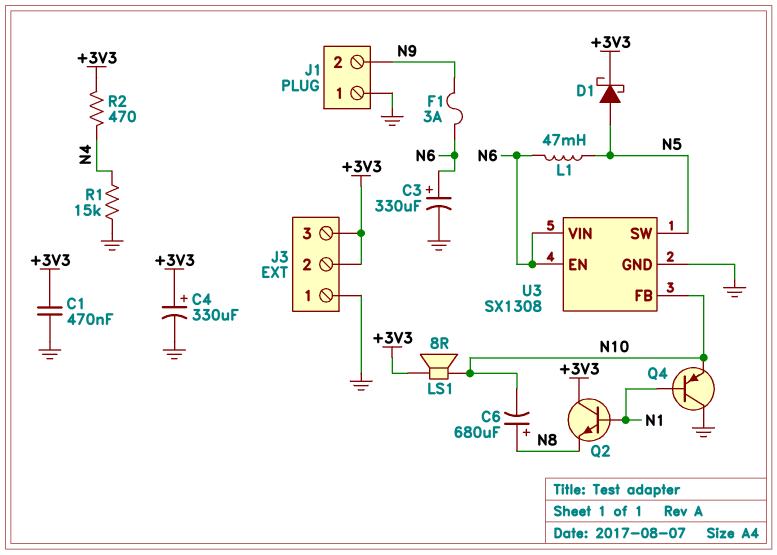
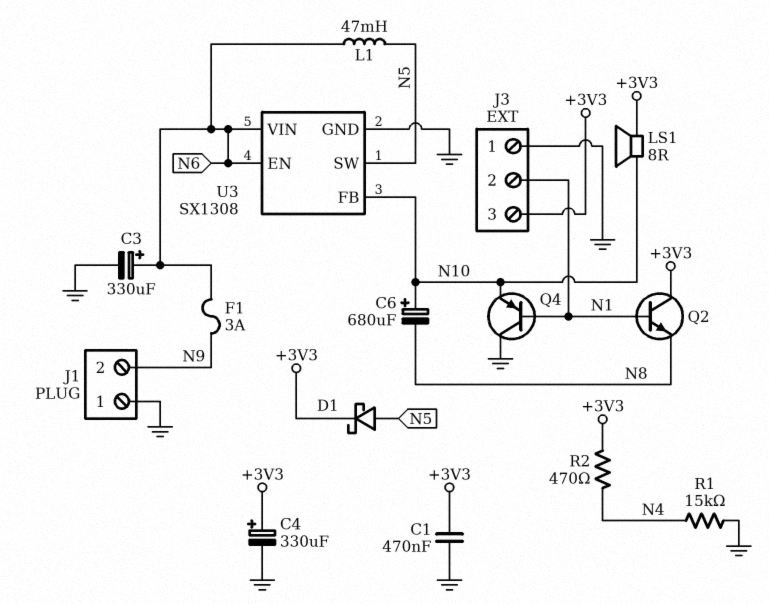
C6: 680uF (plus N8, minus N10) -> 680uF (plus N10, minus N8)
J3 pin 2: +3V3 -> N1

